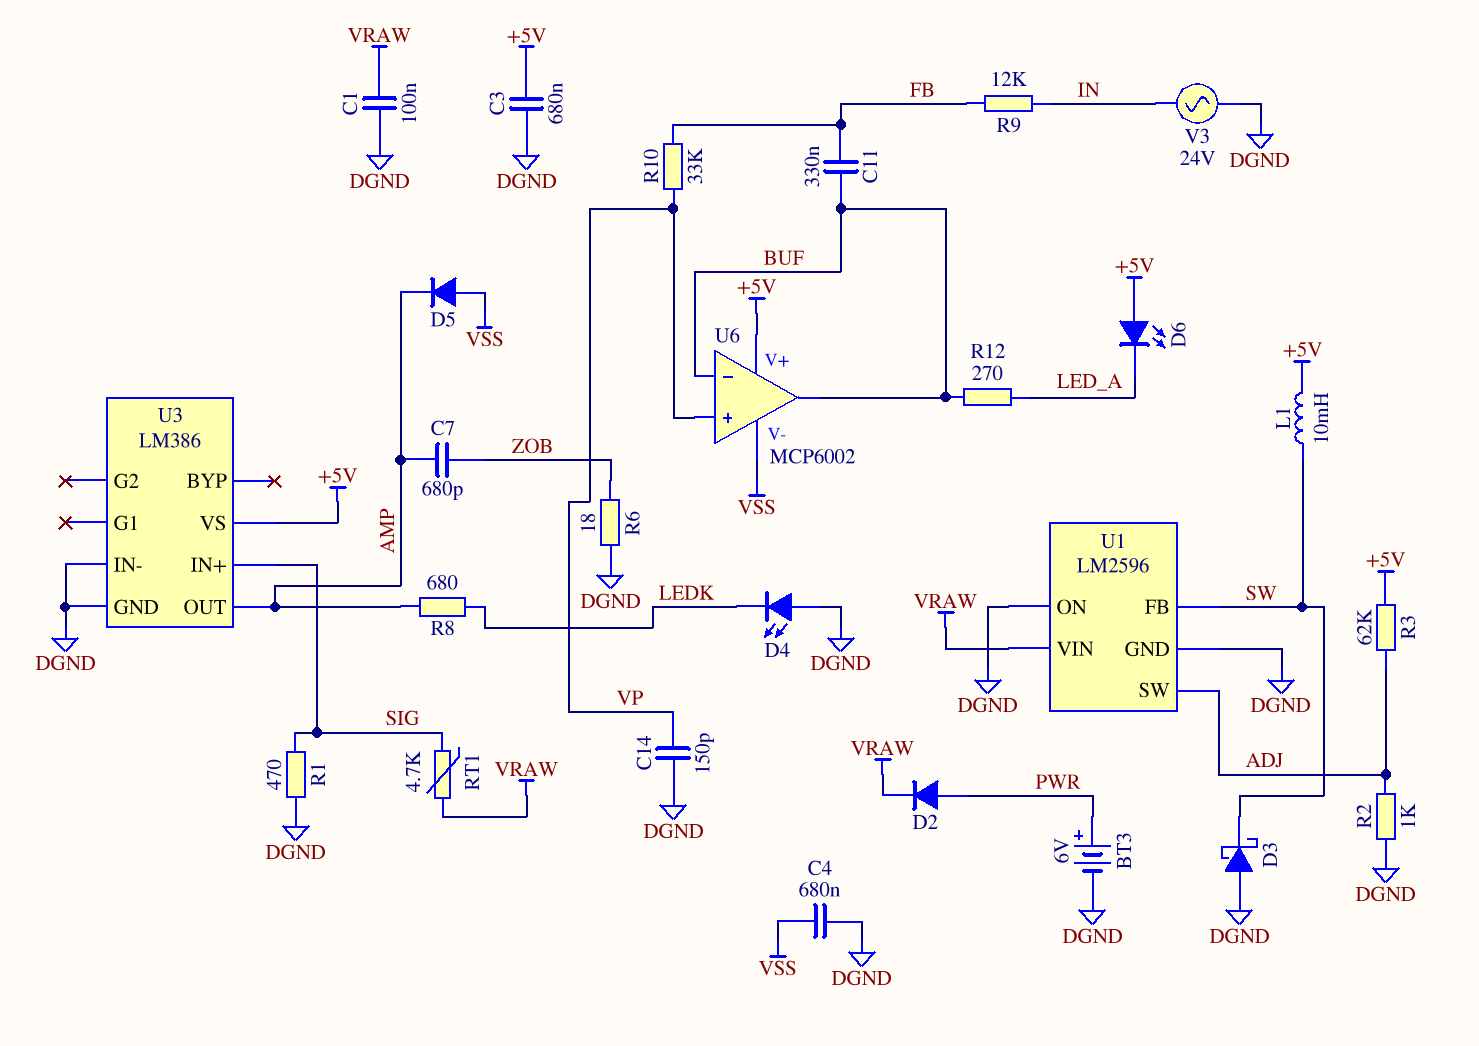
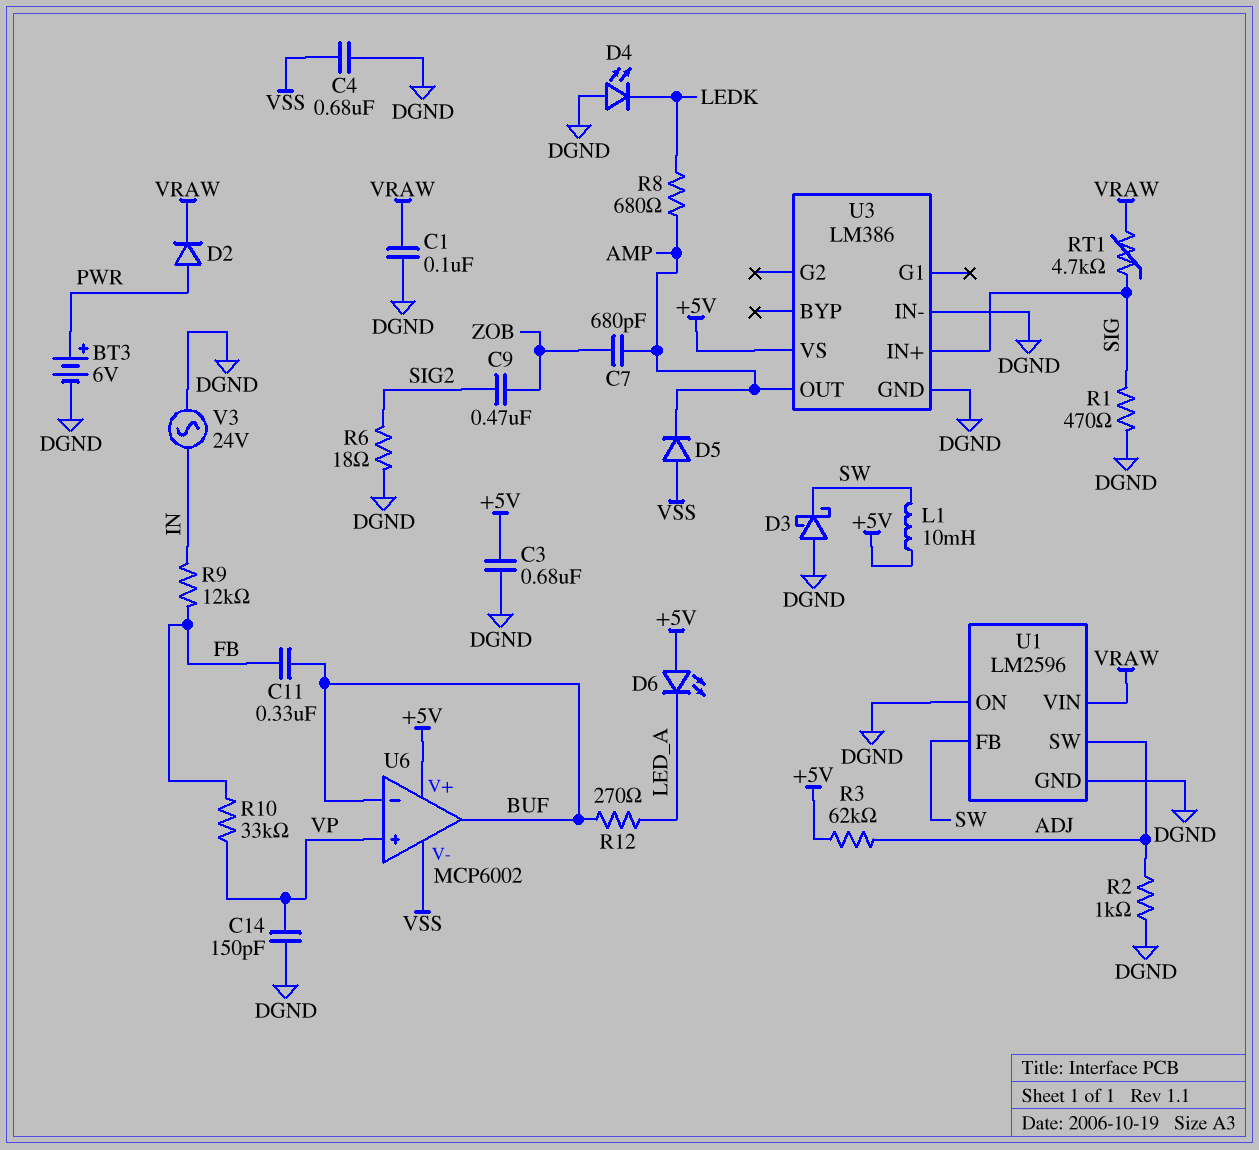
C9: none -> 470nF (SIG2, ZOB)
R6: 18 (DGND, ZOB) -> 18 (DGND, SIG2)

